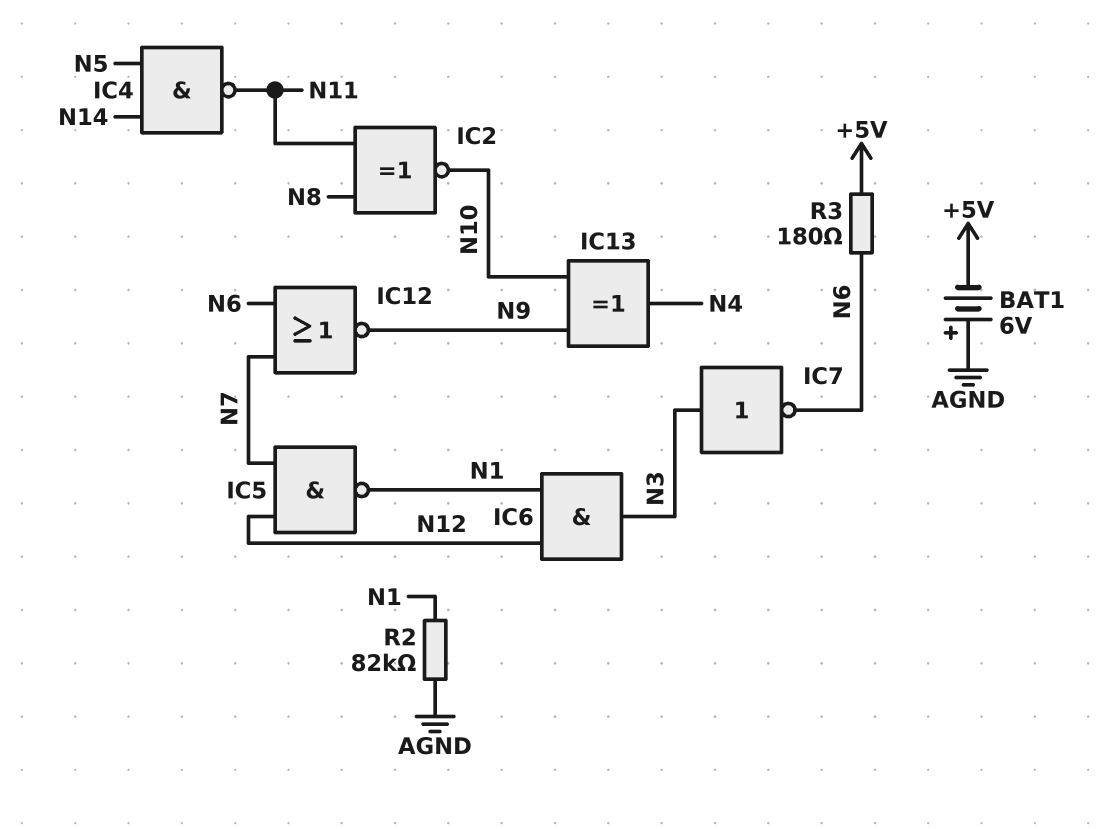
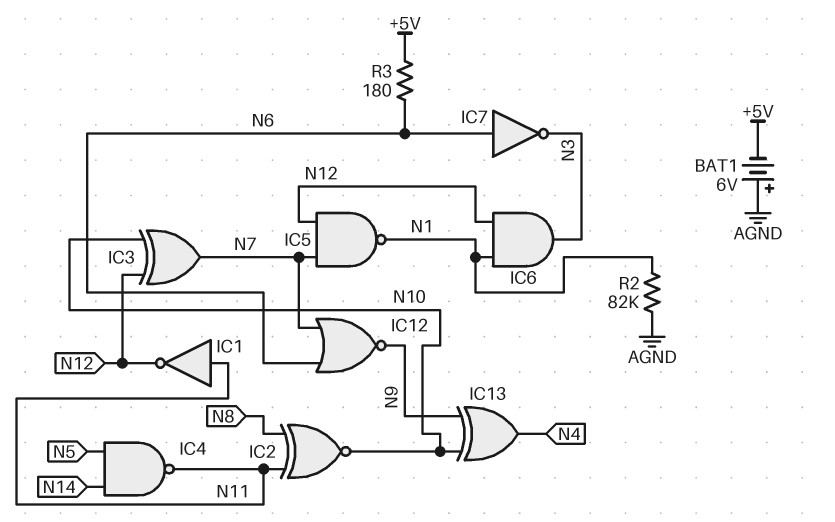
IC1: none -> NOT (in N11, out N12)
IC3: none -> XOR (in N10, in N12, out N7)
IC7: NOT (in N3, out N6) -> NOT (in N6, out N3)

